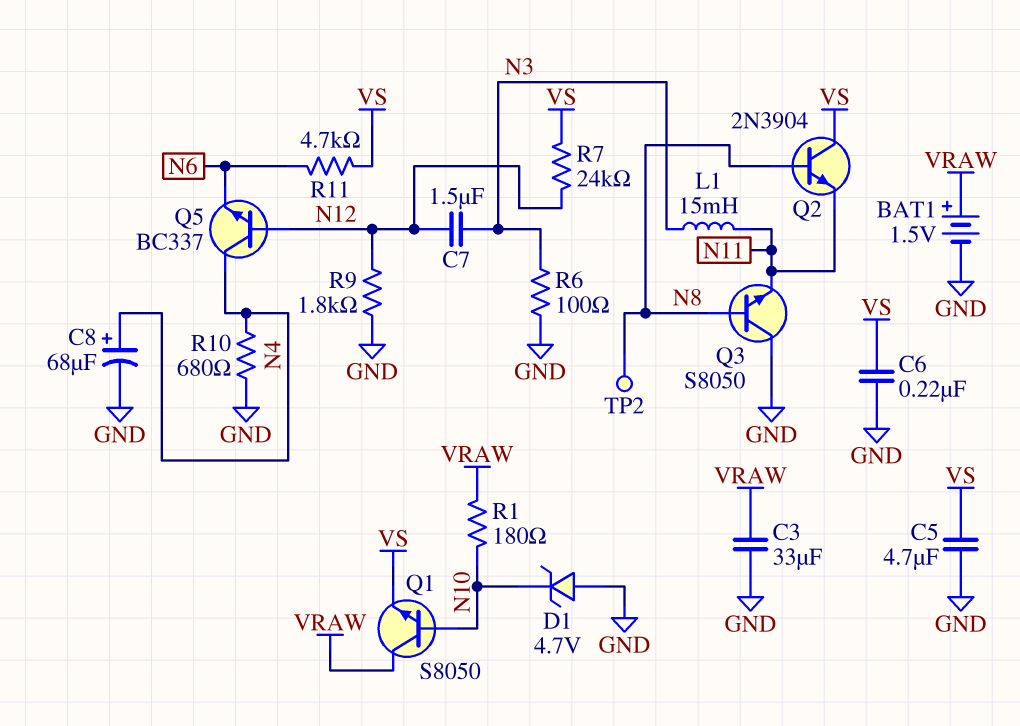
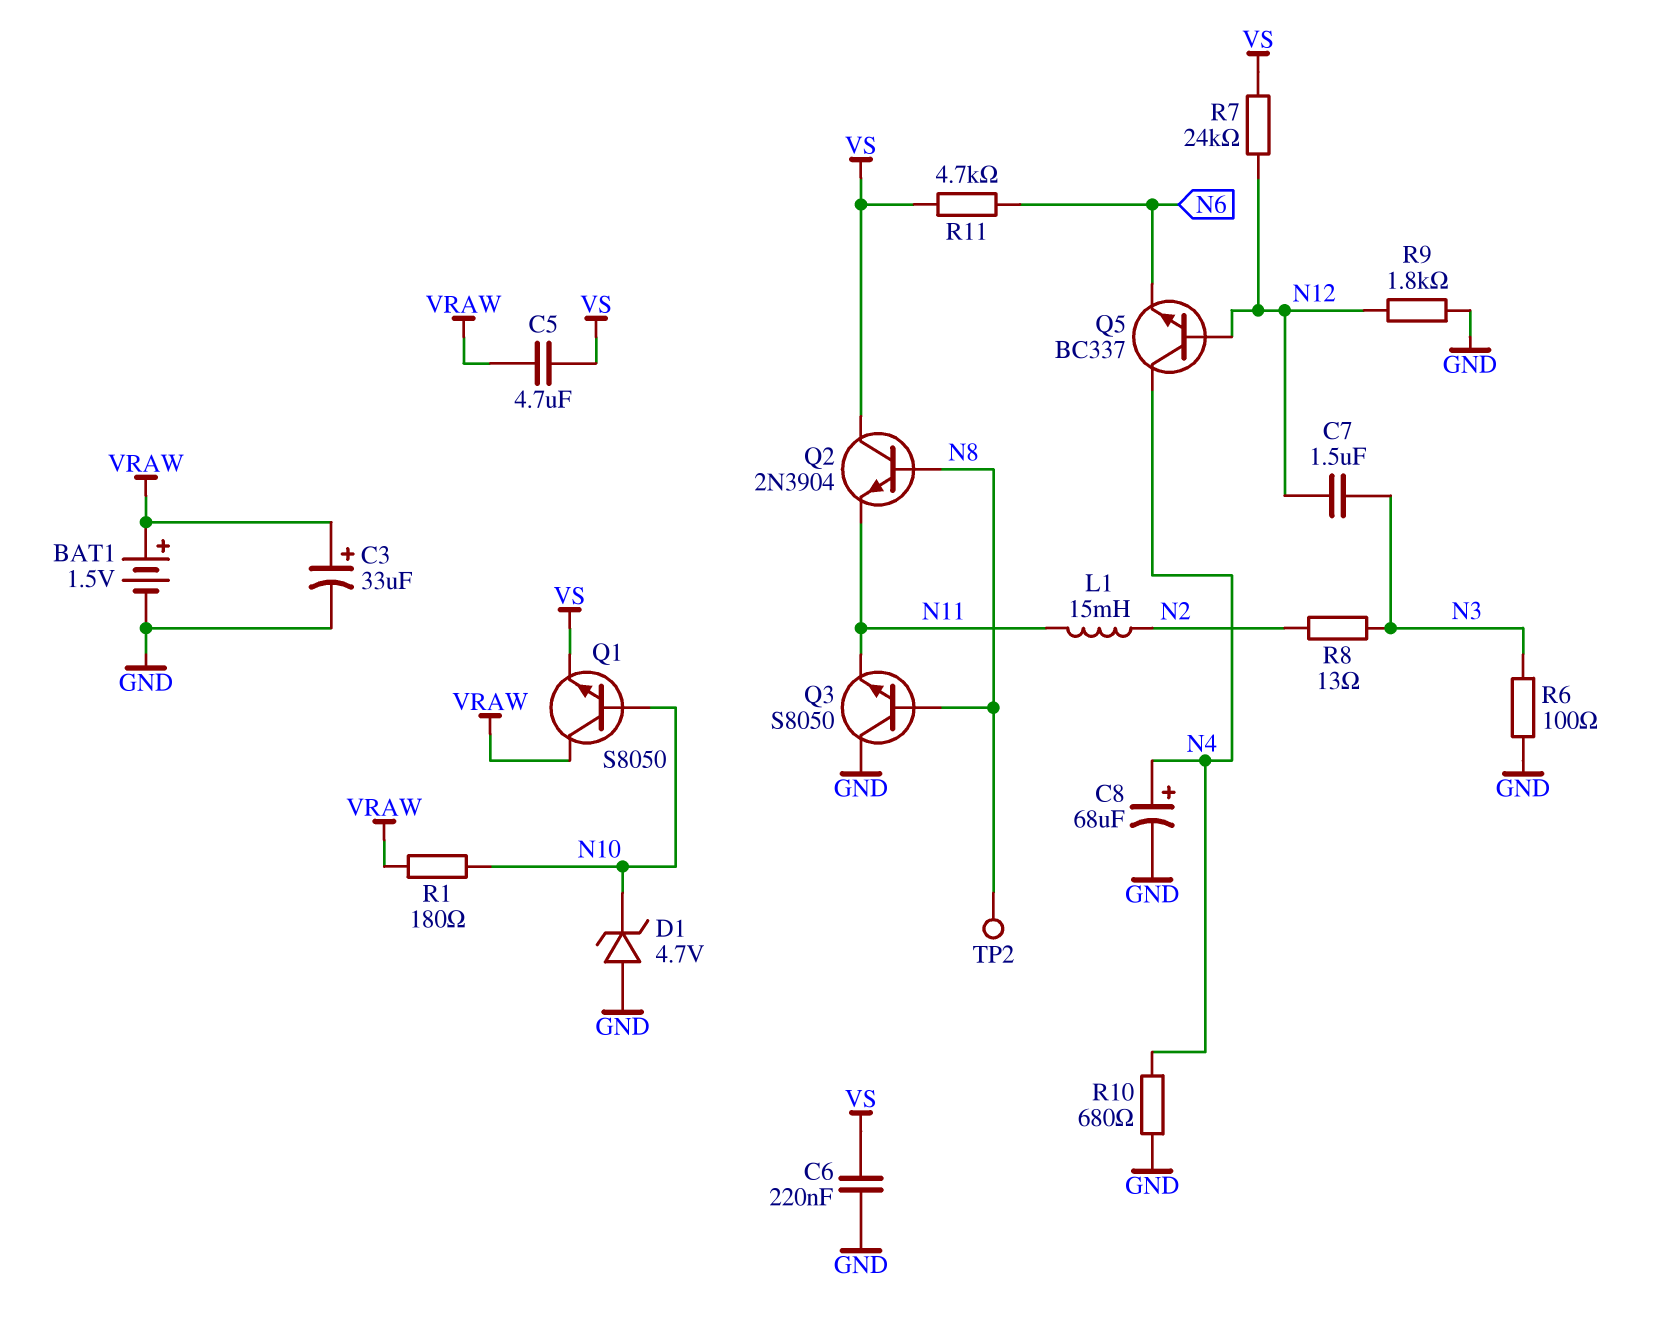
C3: 33uF (GND, VRAW) -> 33uF (plus VRAW, minus GND)
C5: 4.7uF (GND, VS) -> 4.7uF (VRAW, VS)
L1: 15mH (N3, N11) -> 15mH (N2, N11)
R8: none -> 13 (N2, N3)

